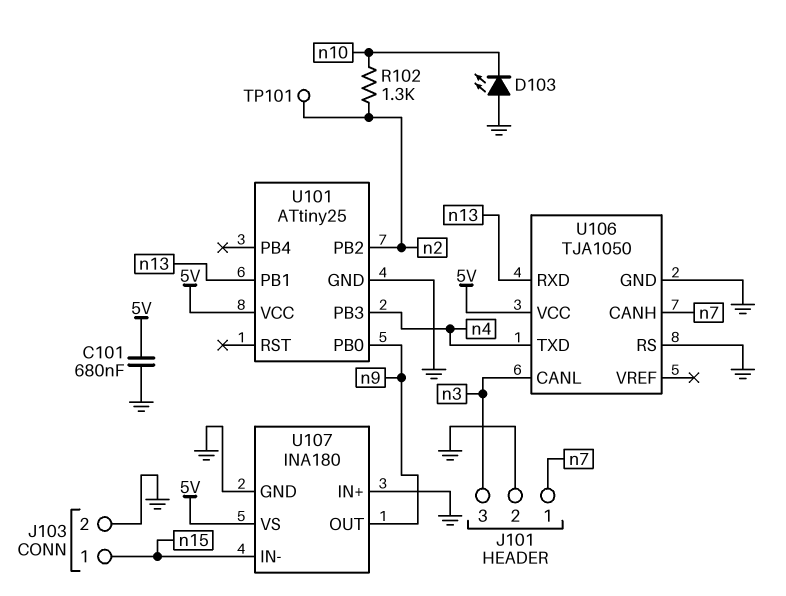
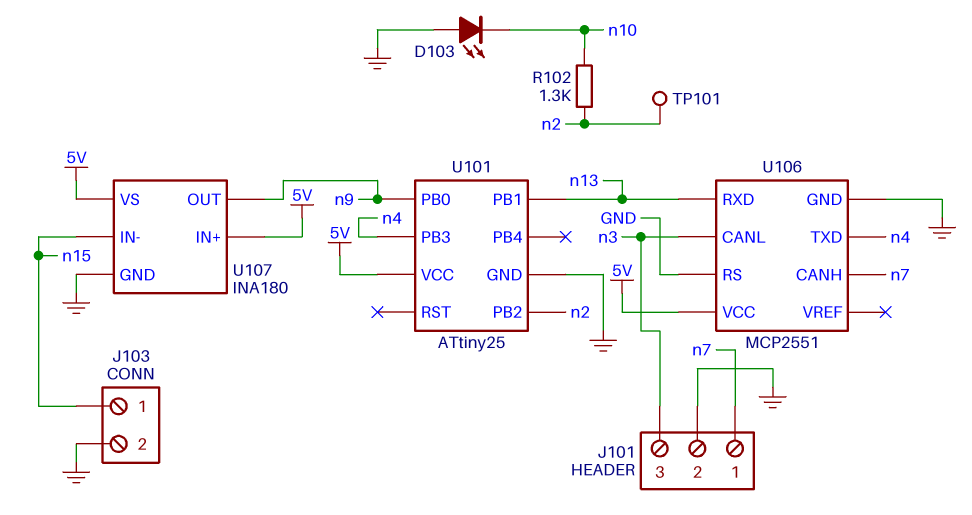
C101: 680nF (5V, GND) -> none
U106: TJA1050 -> MCP2551
U107 pin IN+: GND -> 5V

